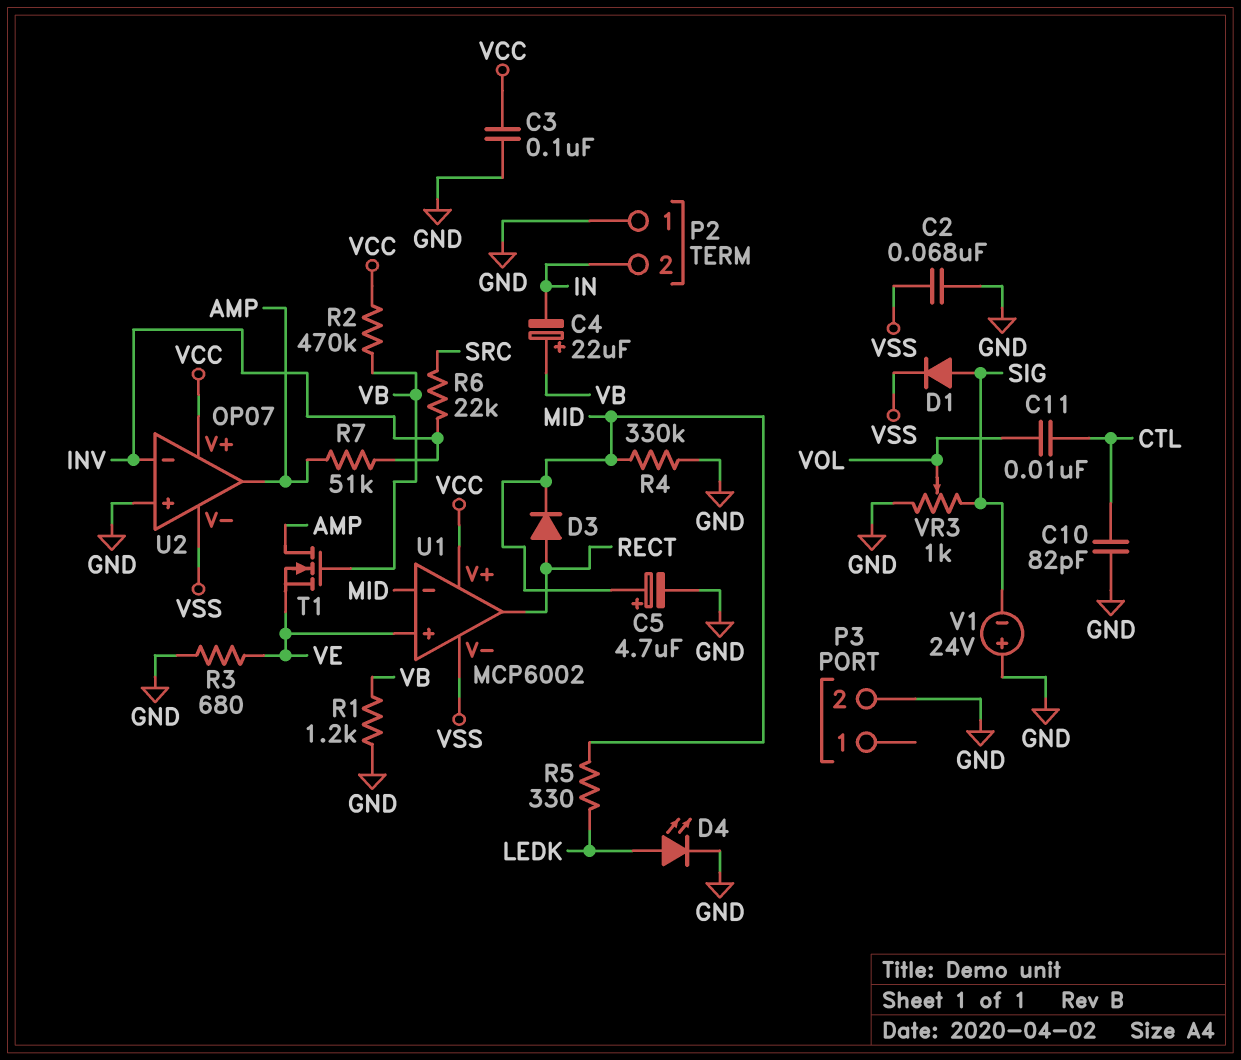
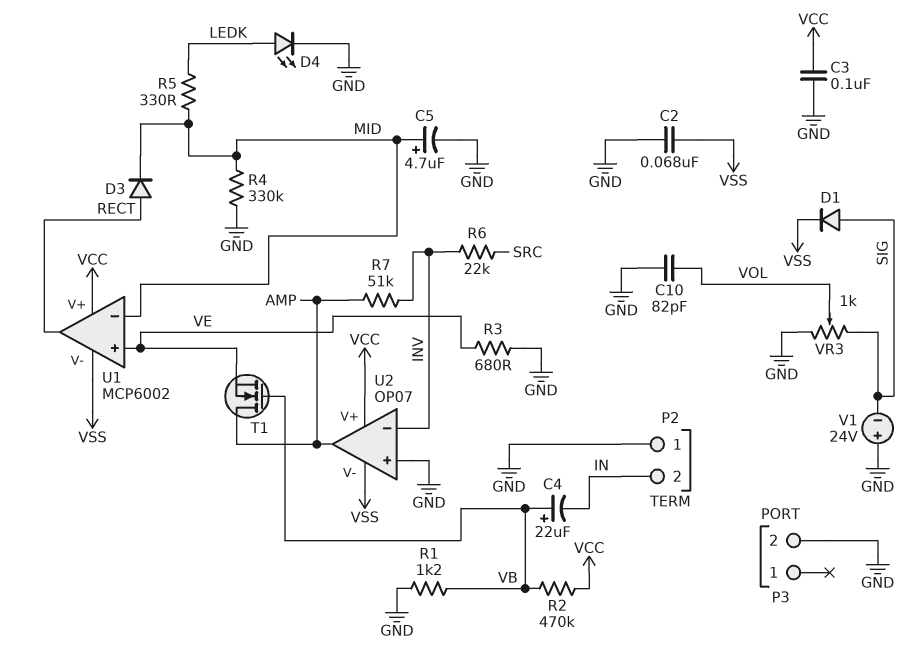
C10: 82pF (CTL, GND) -> 82pF (GND, VOL)
C11: 10nF (CTL, VOL) -> none

